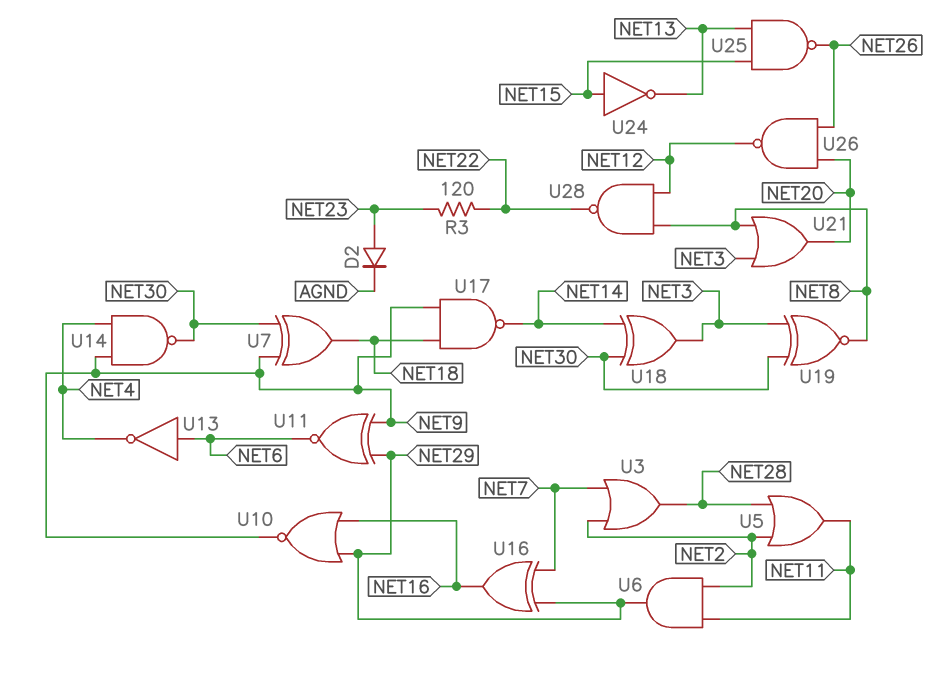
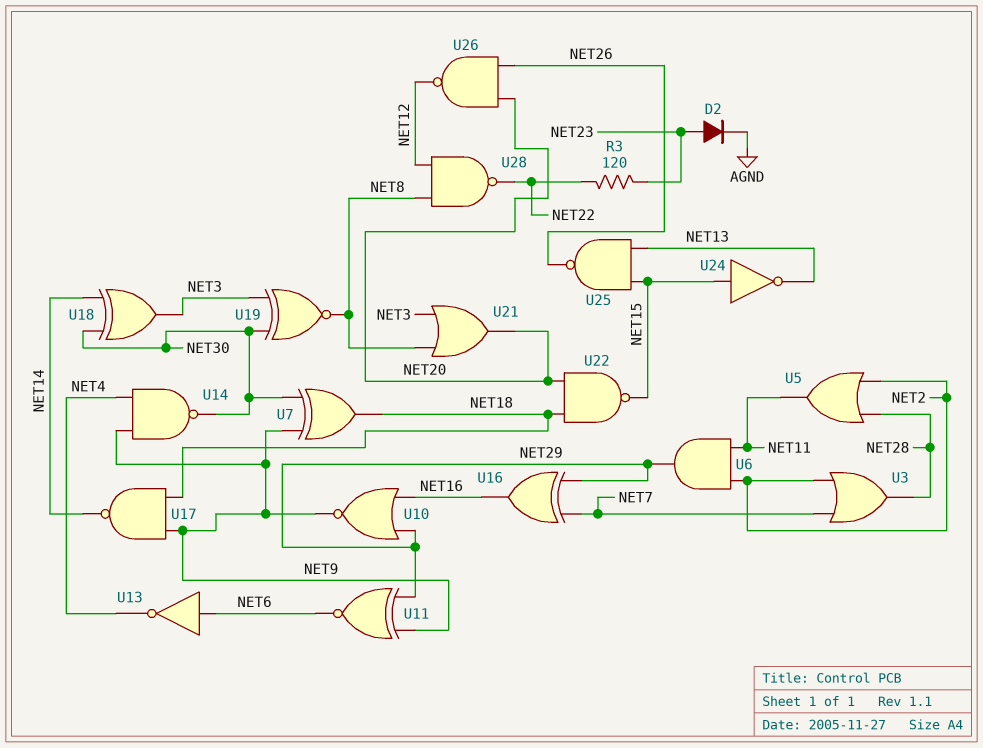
U22: none -> NAND (in NET18, in NET20, out NET15)

